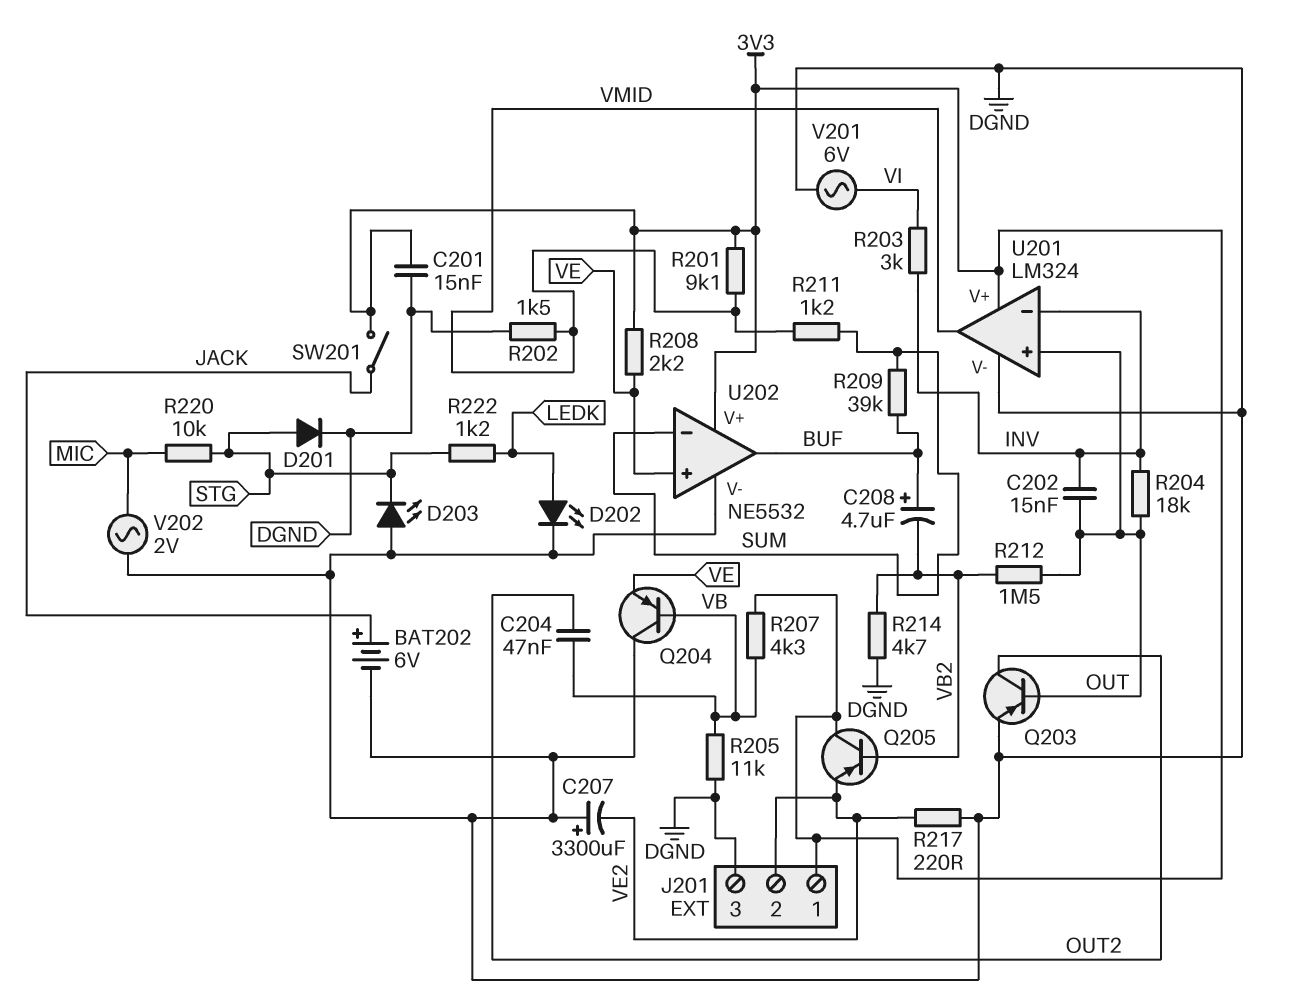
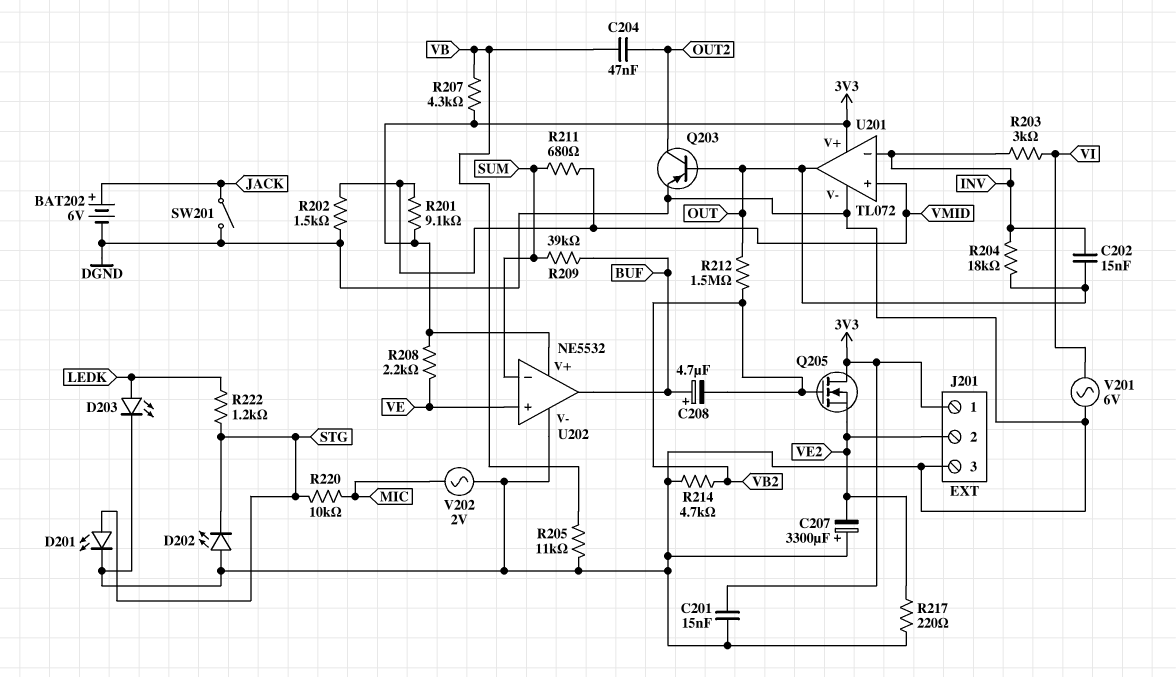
D201: diode (A STG, K DGND) -> LED (A STG, K DGND)
D202: LED (A LEDK, K DGND) -> LED (A DGND, K STG)
D203: LED (A DGND, K STG) -> LED (A LEDK, K DGND)
Q204: PNP (B VB, C DGND, E VE) -> none
Q205: PNP (B VB2, C 3V3, E VE2) -> NMOS (G VB2, D 3V3, S VE2)
R211: 1.2k (SUM, VMID) -> 680 (SUM, VMID)
SW201: switch (3V3, JACK) -> switch (DGND, JACK)
U201: LM324 -> TL072
U201 pin in+: OUT -> VMID
U201 pin out: VMID -> OUT

